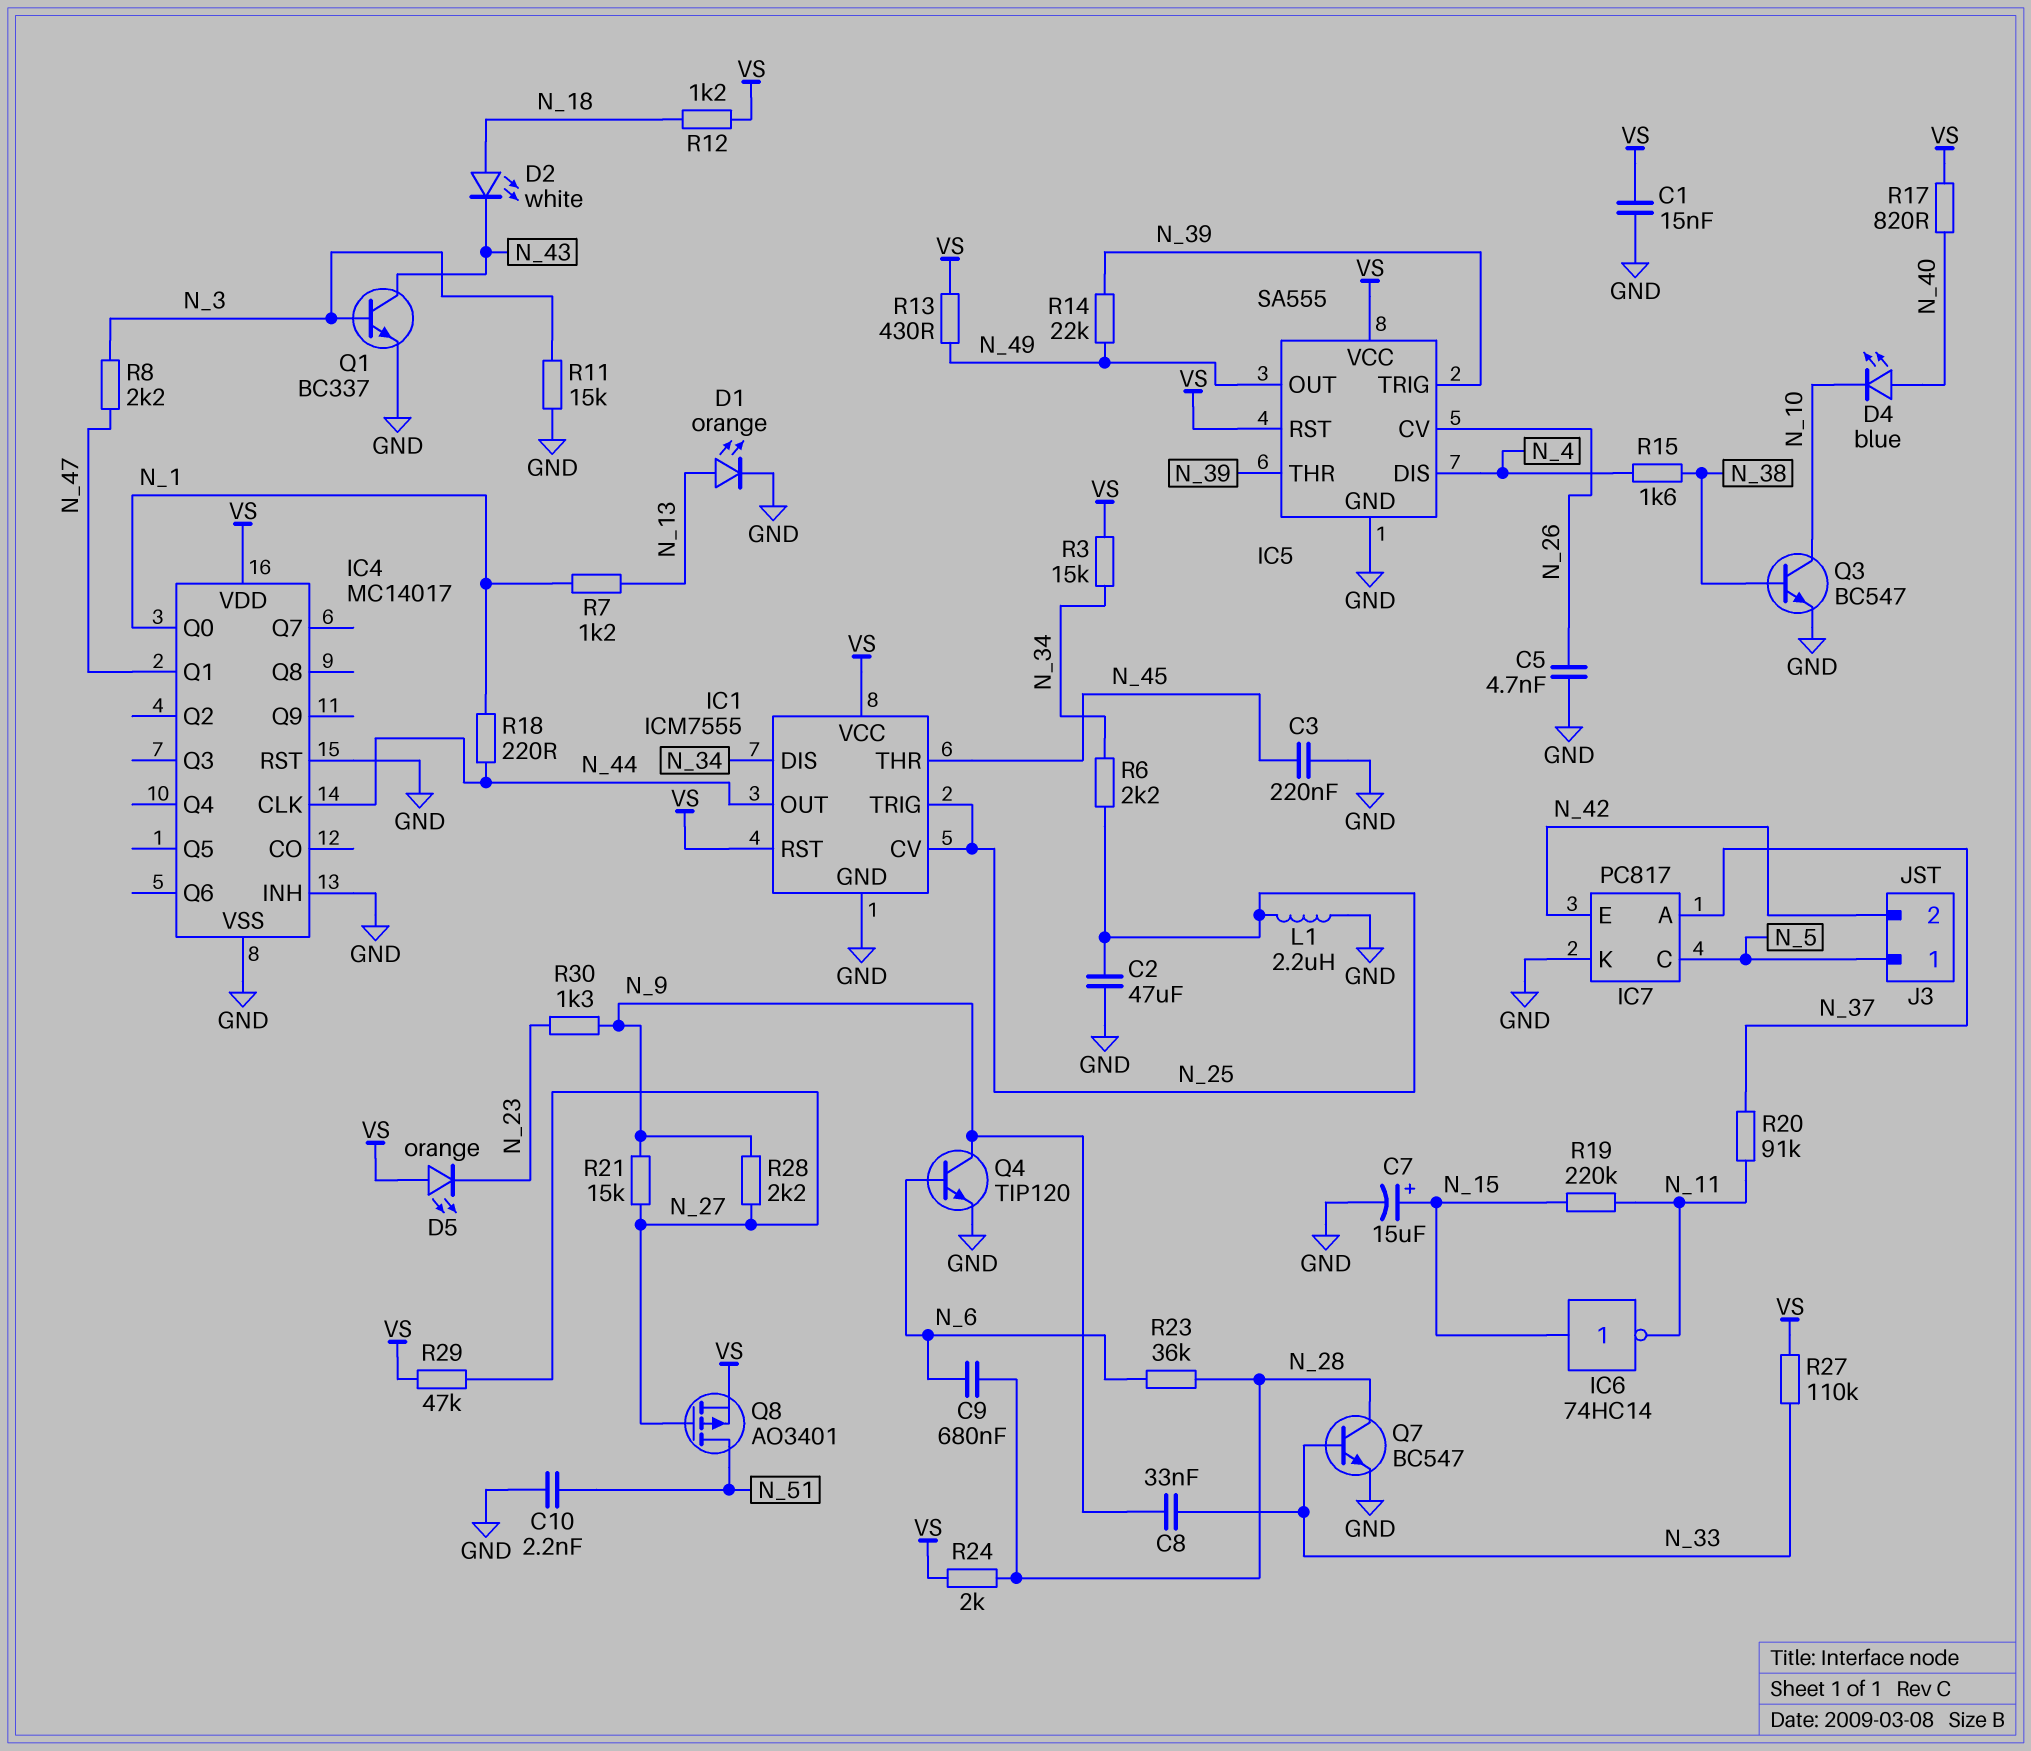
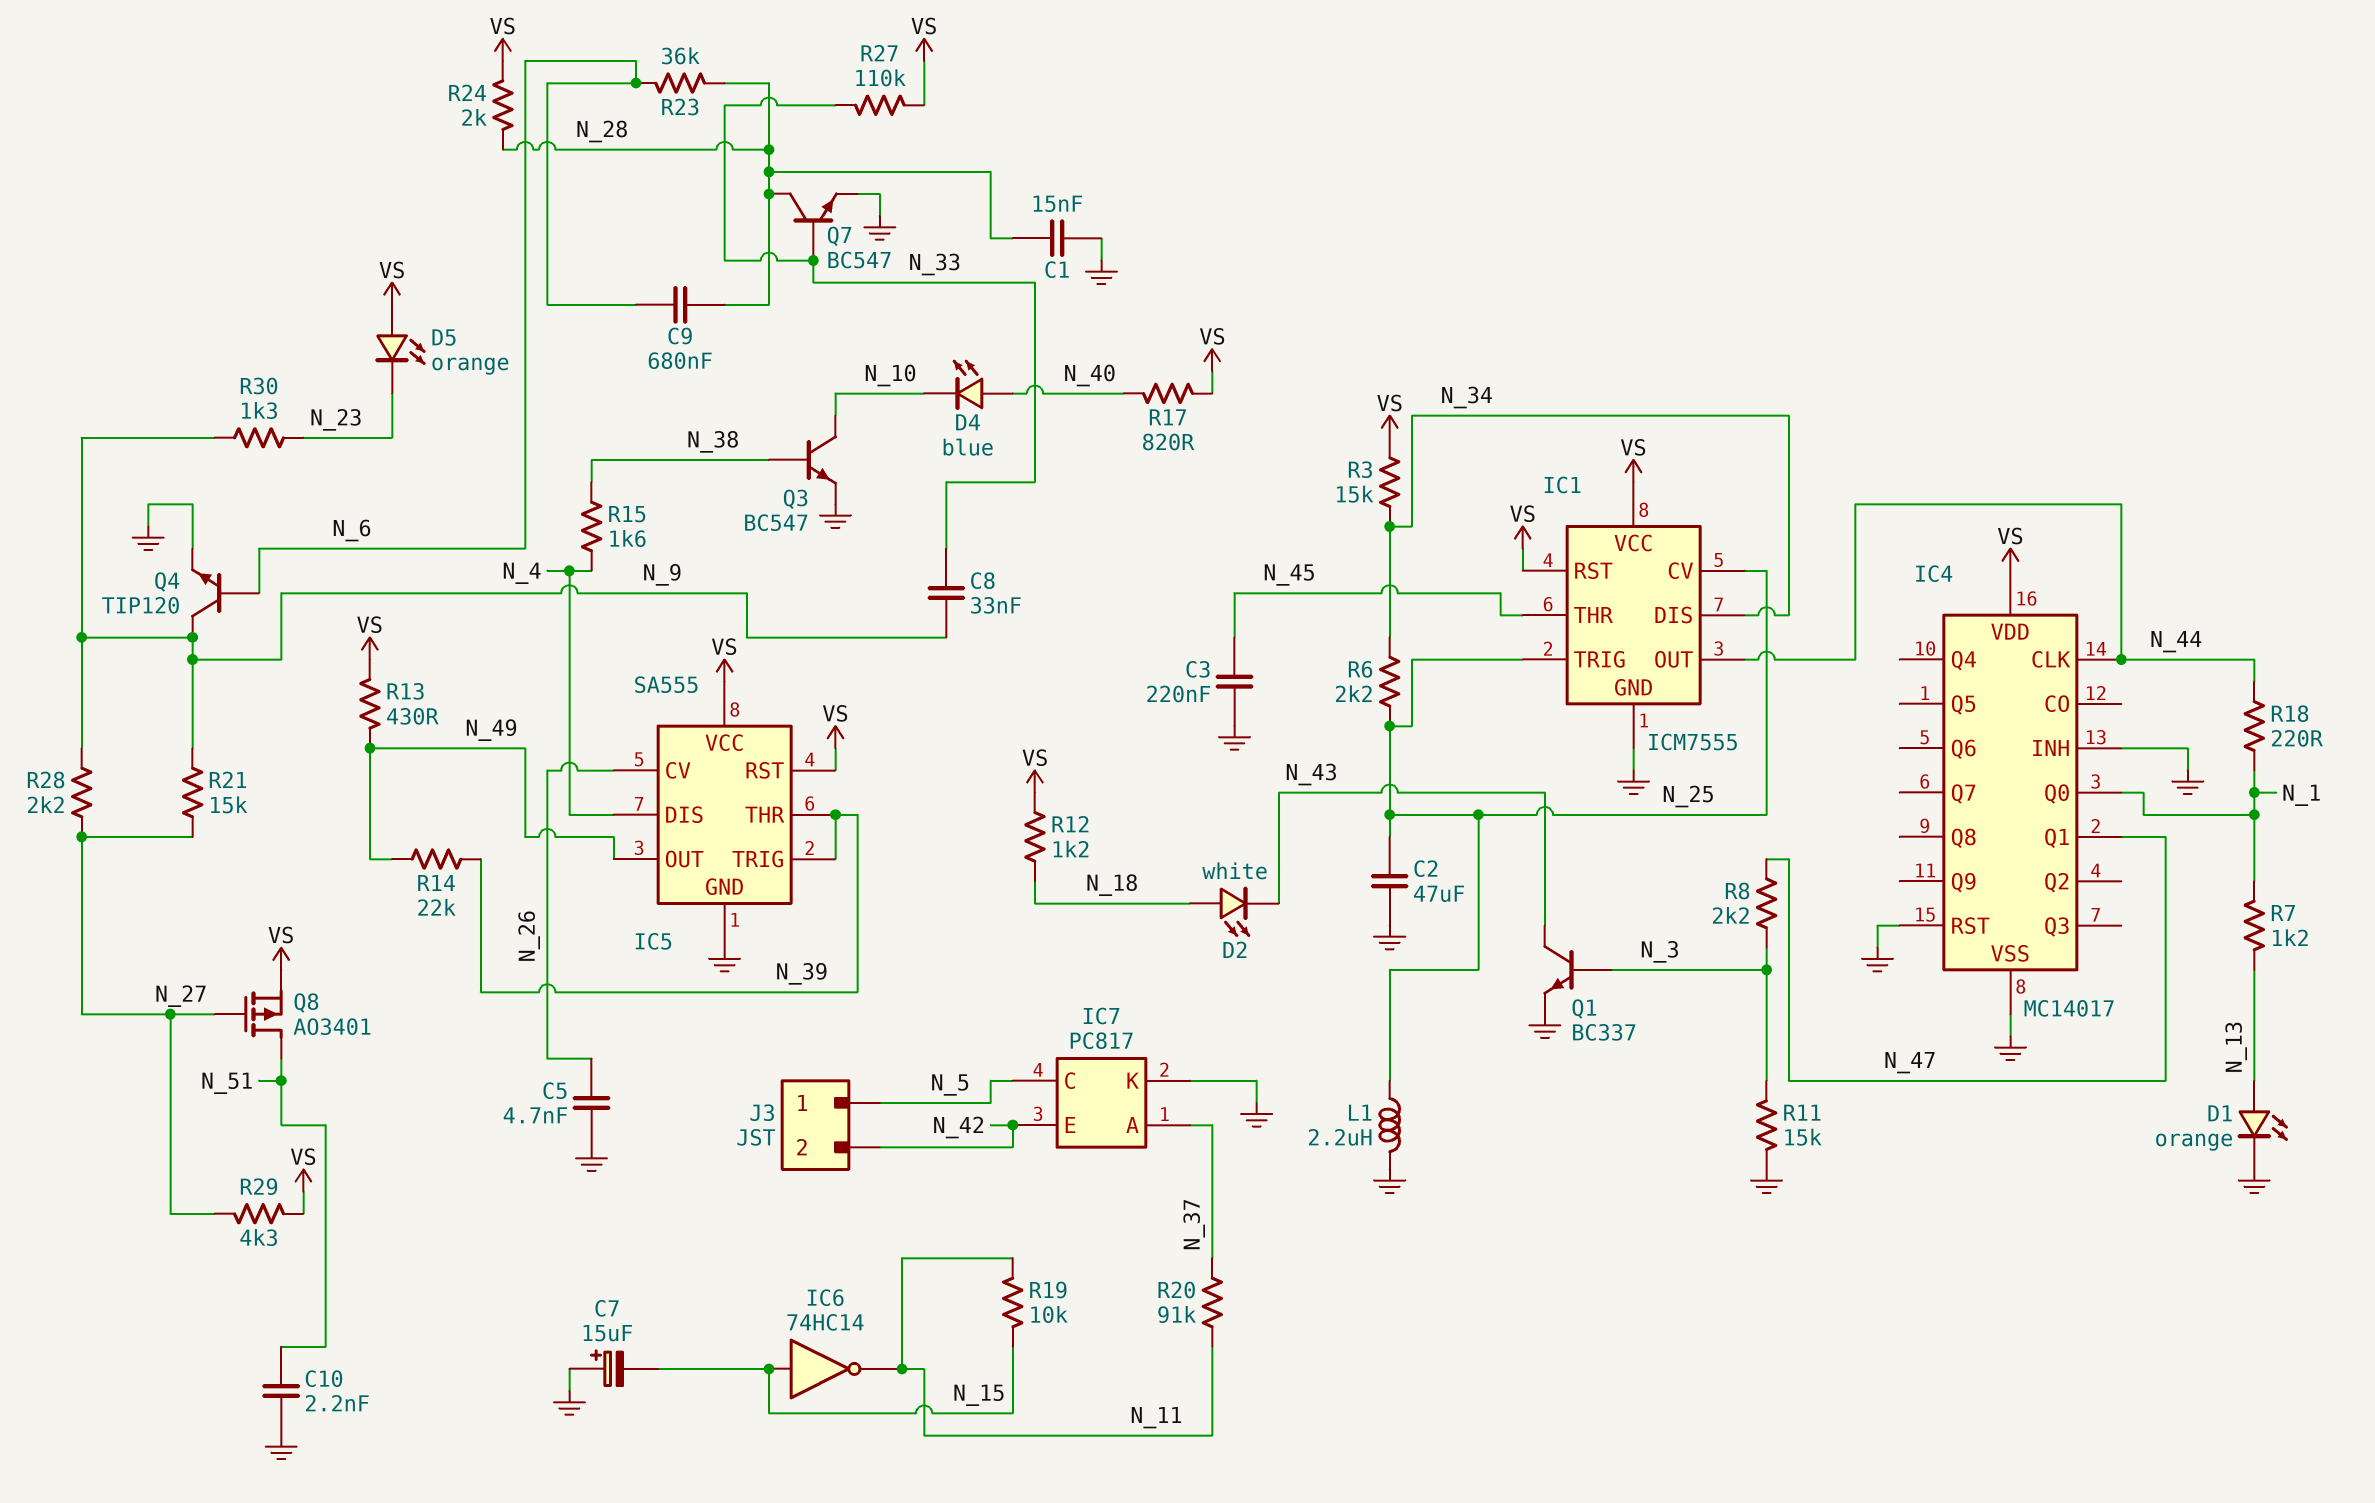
C1: 15nF (GND, VS) -> 15nF (GND, N_28)
C7: 15uF (plus N_15, minus GND) -> 15uF (plus GND, minus N_15)
R19: 220k (N_11, N_15) -> 10k (N_11, N_15)
R29: 47k (N_27, VS) -> 4.3k (N_27, VS)

